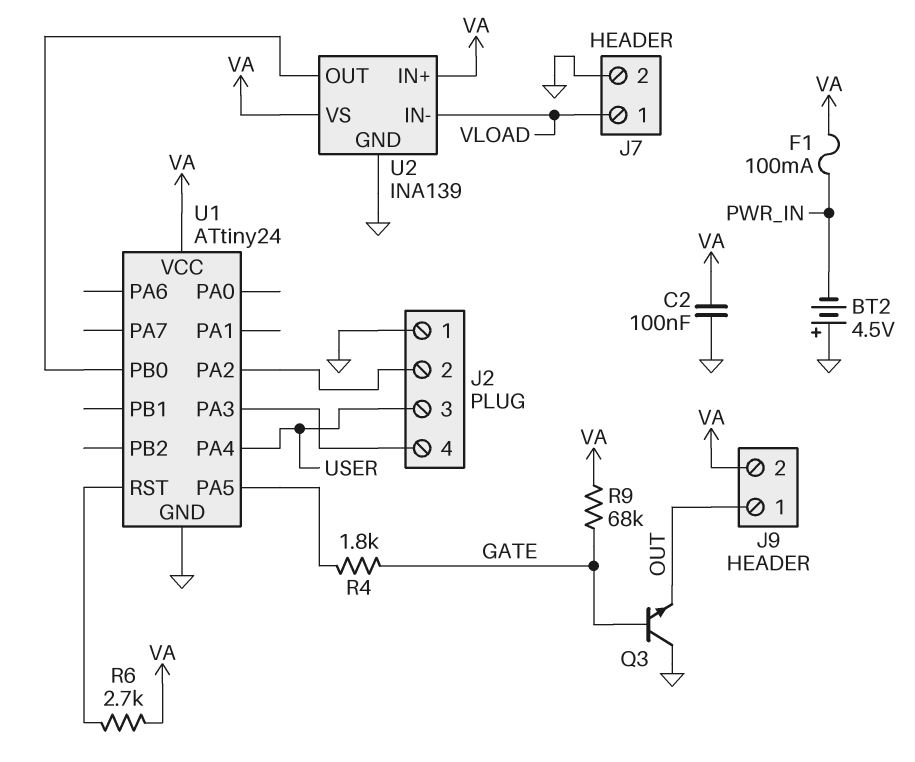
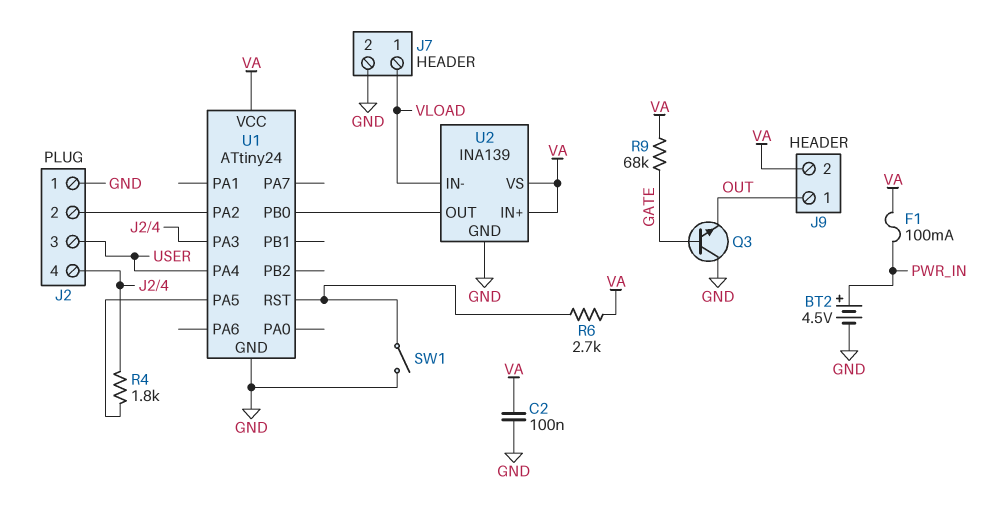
BT2: 4.5V (plus GND, minus PWR_IN) -> 4.5V (plus PWR_IN, minus GND)
R4: 1.8k (GATE, U1/PA5) -> 1.8k (J2/4, U1/PA5)
SW1: none -> switch (GND, U1/RST)

